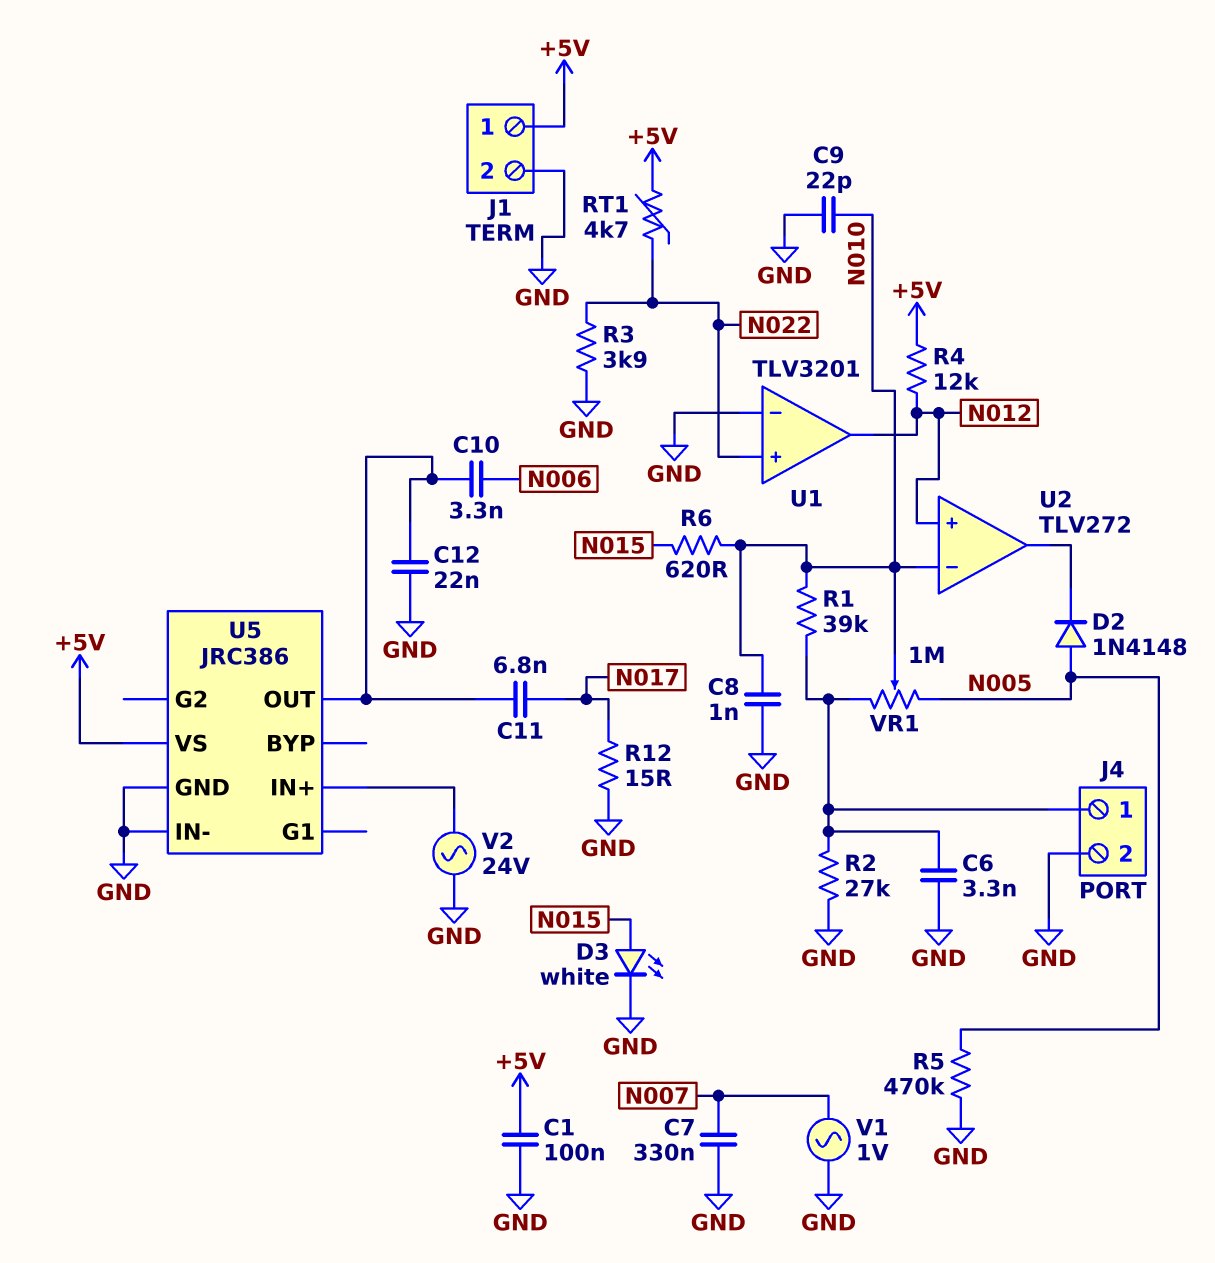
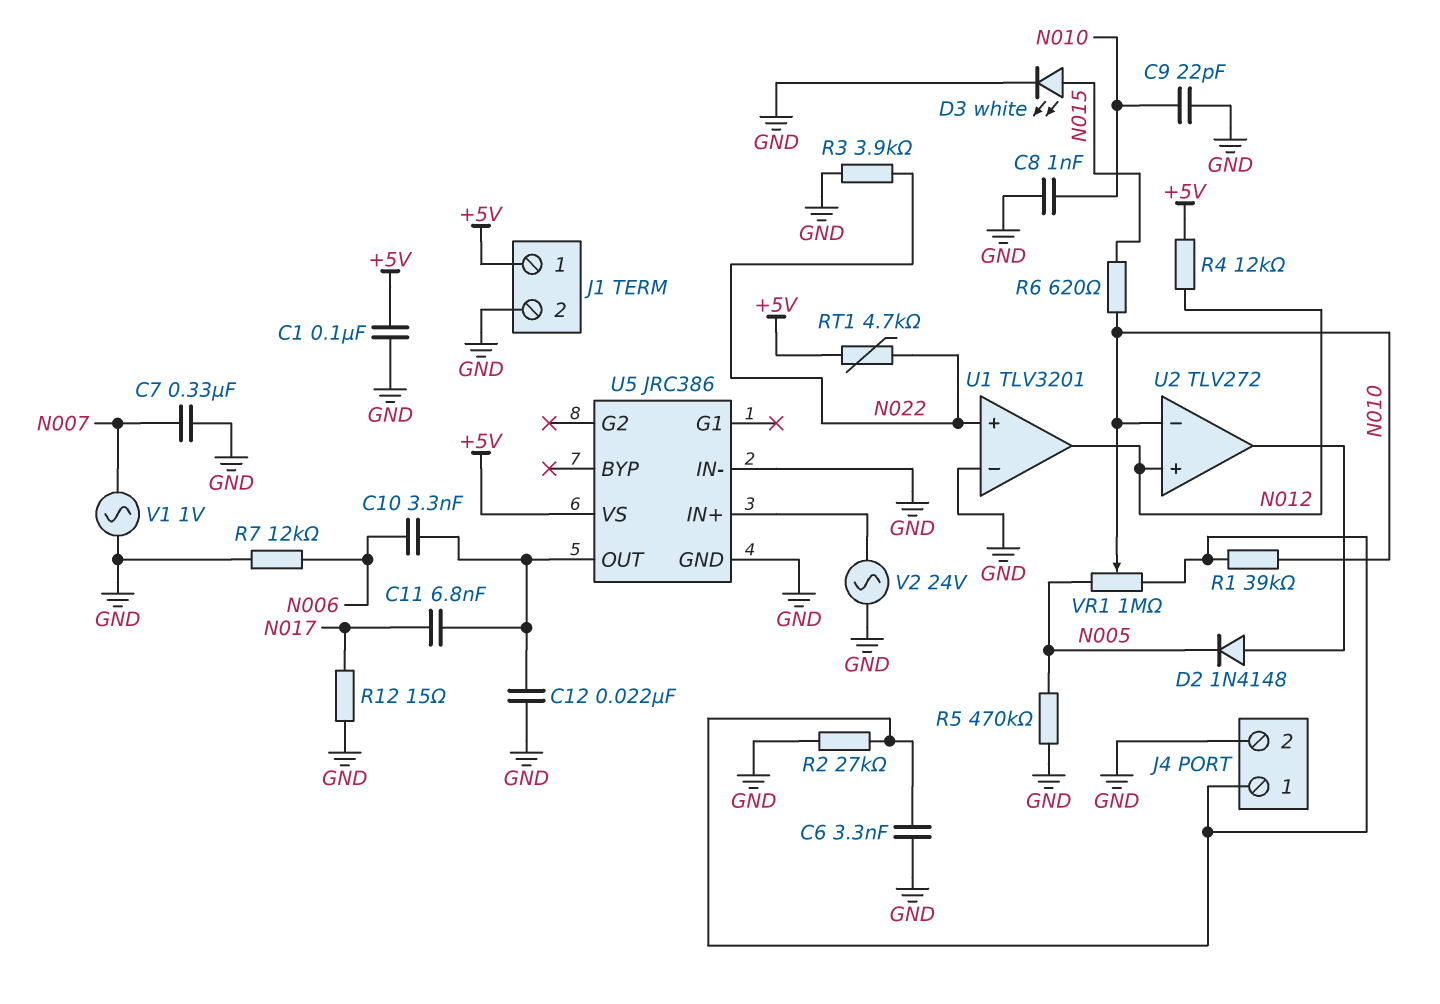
D2: diode 1N4148 (A N005, K U2/out) -> diode 1N4148 (A U2/out, K N005)
R7: none -> 12k (GND, N006)

